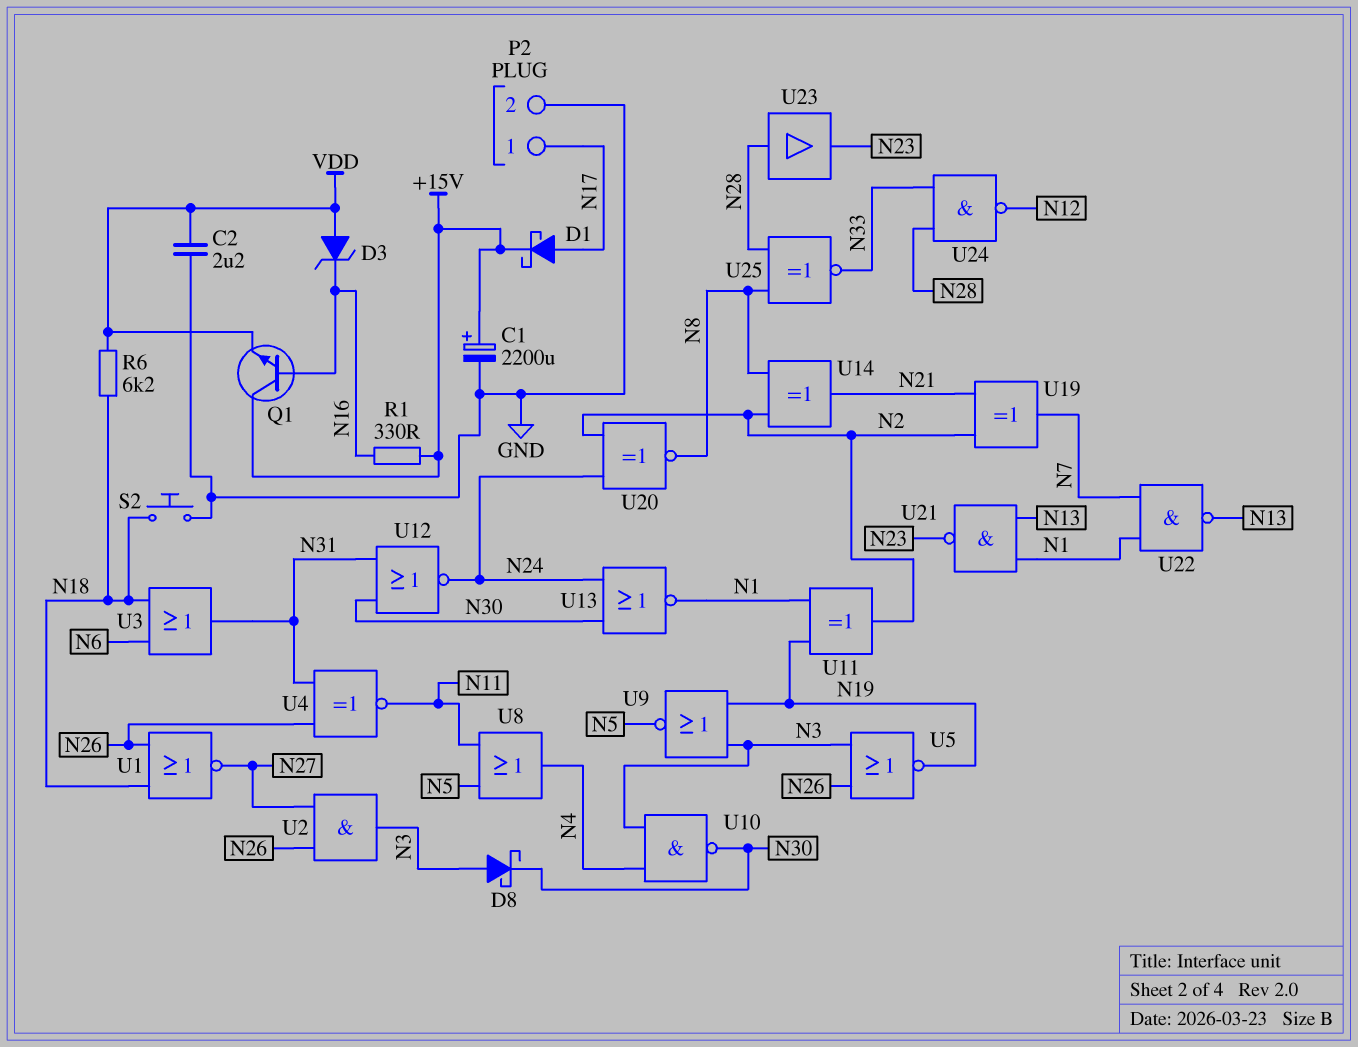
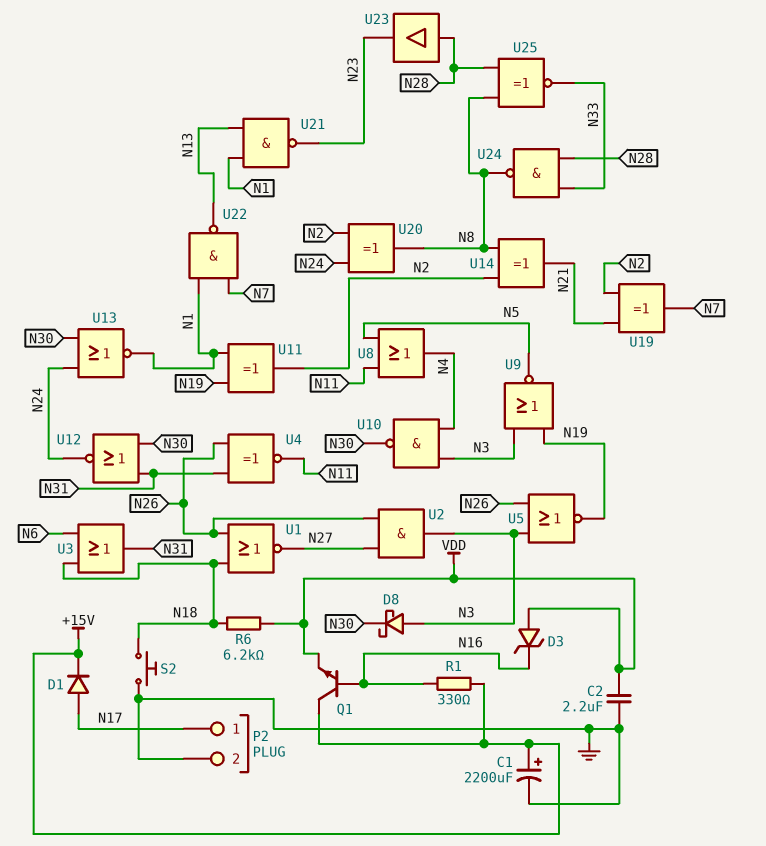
D1: schottky (A N17, K +15V) -> diode (A N17, K +15V)
U20: XNOR (in N2, in N24, out N8) -> XOR (in N2, in N24, out N8)
U24: NAND (in N28, in N33, out N12) -> NAND (in N28, in N33, out N8)

